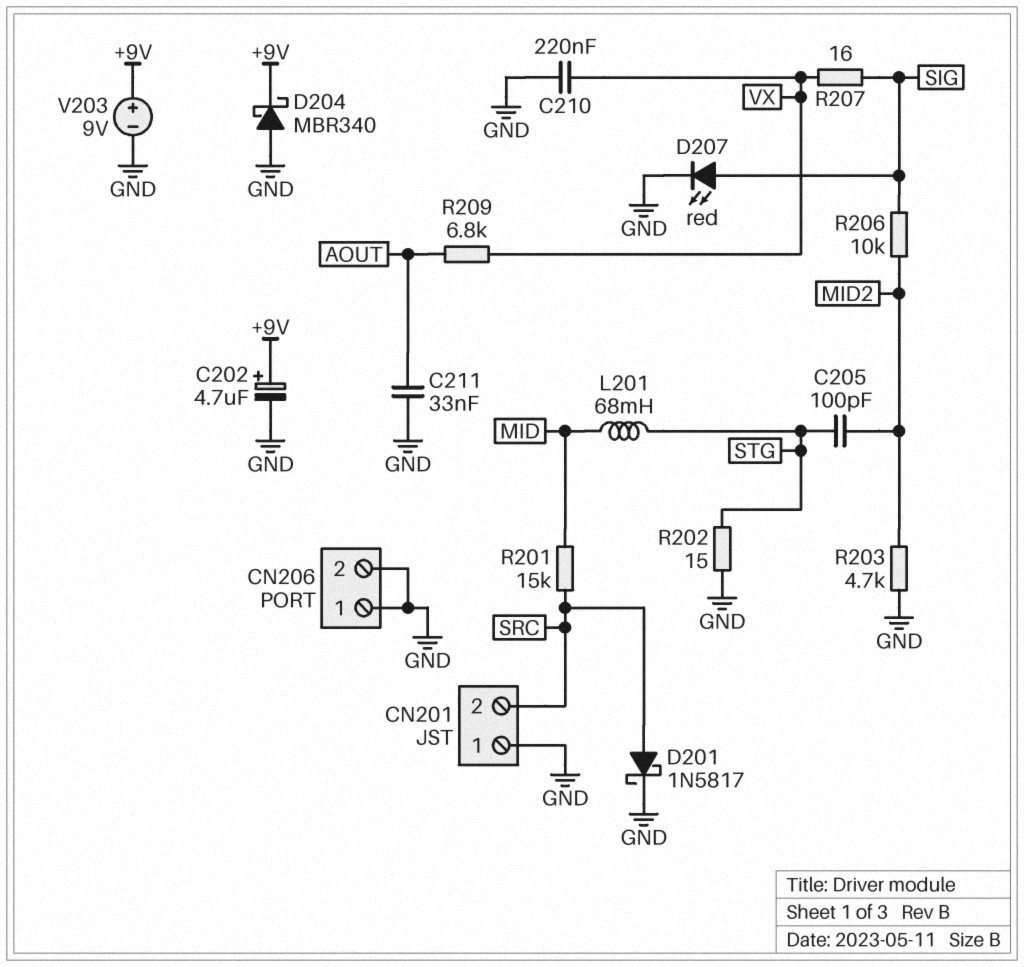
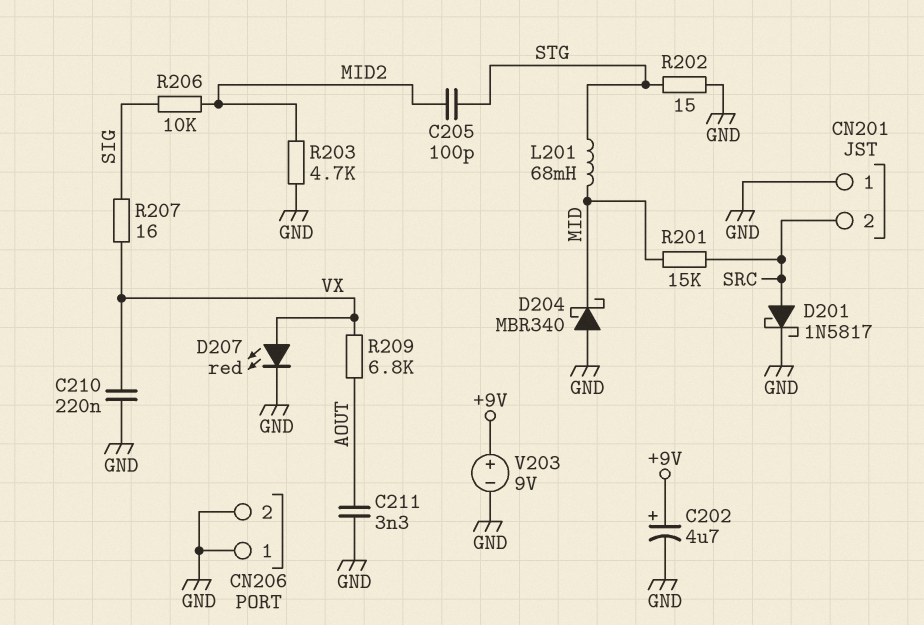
C211: 33nF (AOUT, GND) -> 3.3nF (AOUT, GND)
D204: schottky MBR340 (A GND, K +9V) -> schottky MBR340 (A GND, K MID)
D207: LED red (A SIG, K GND) -> LED red (A VX, K GND)

